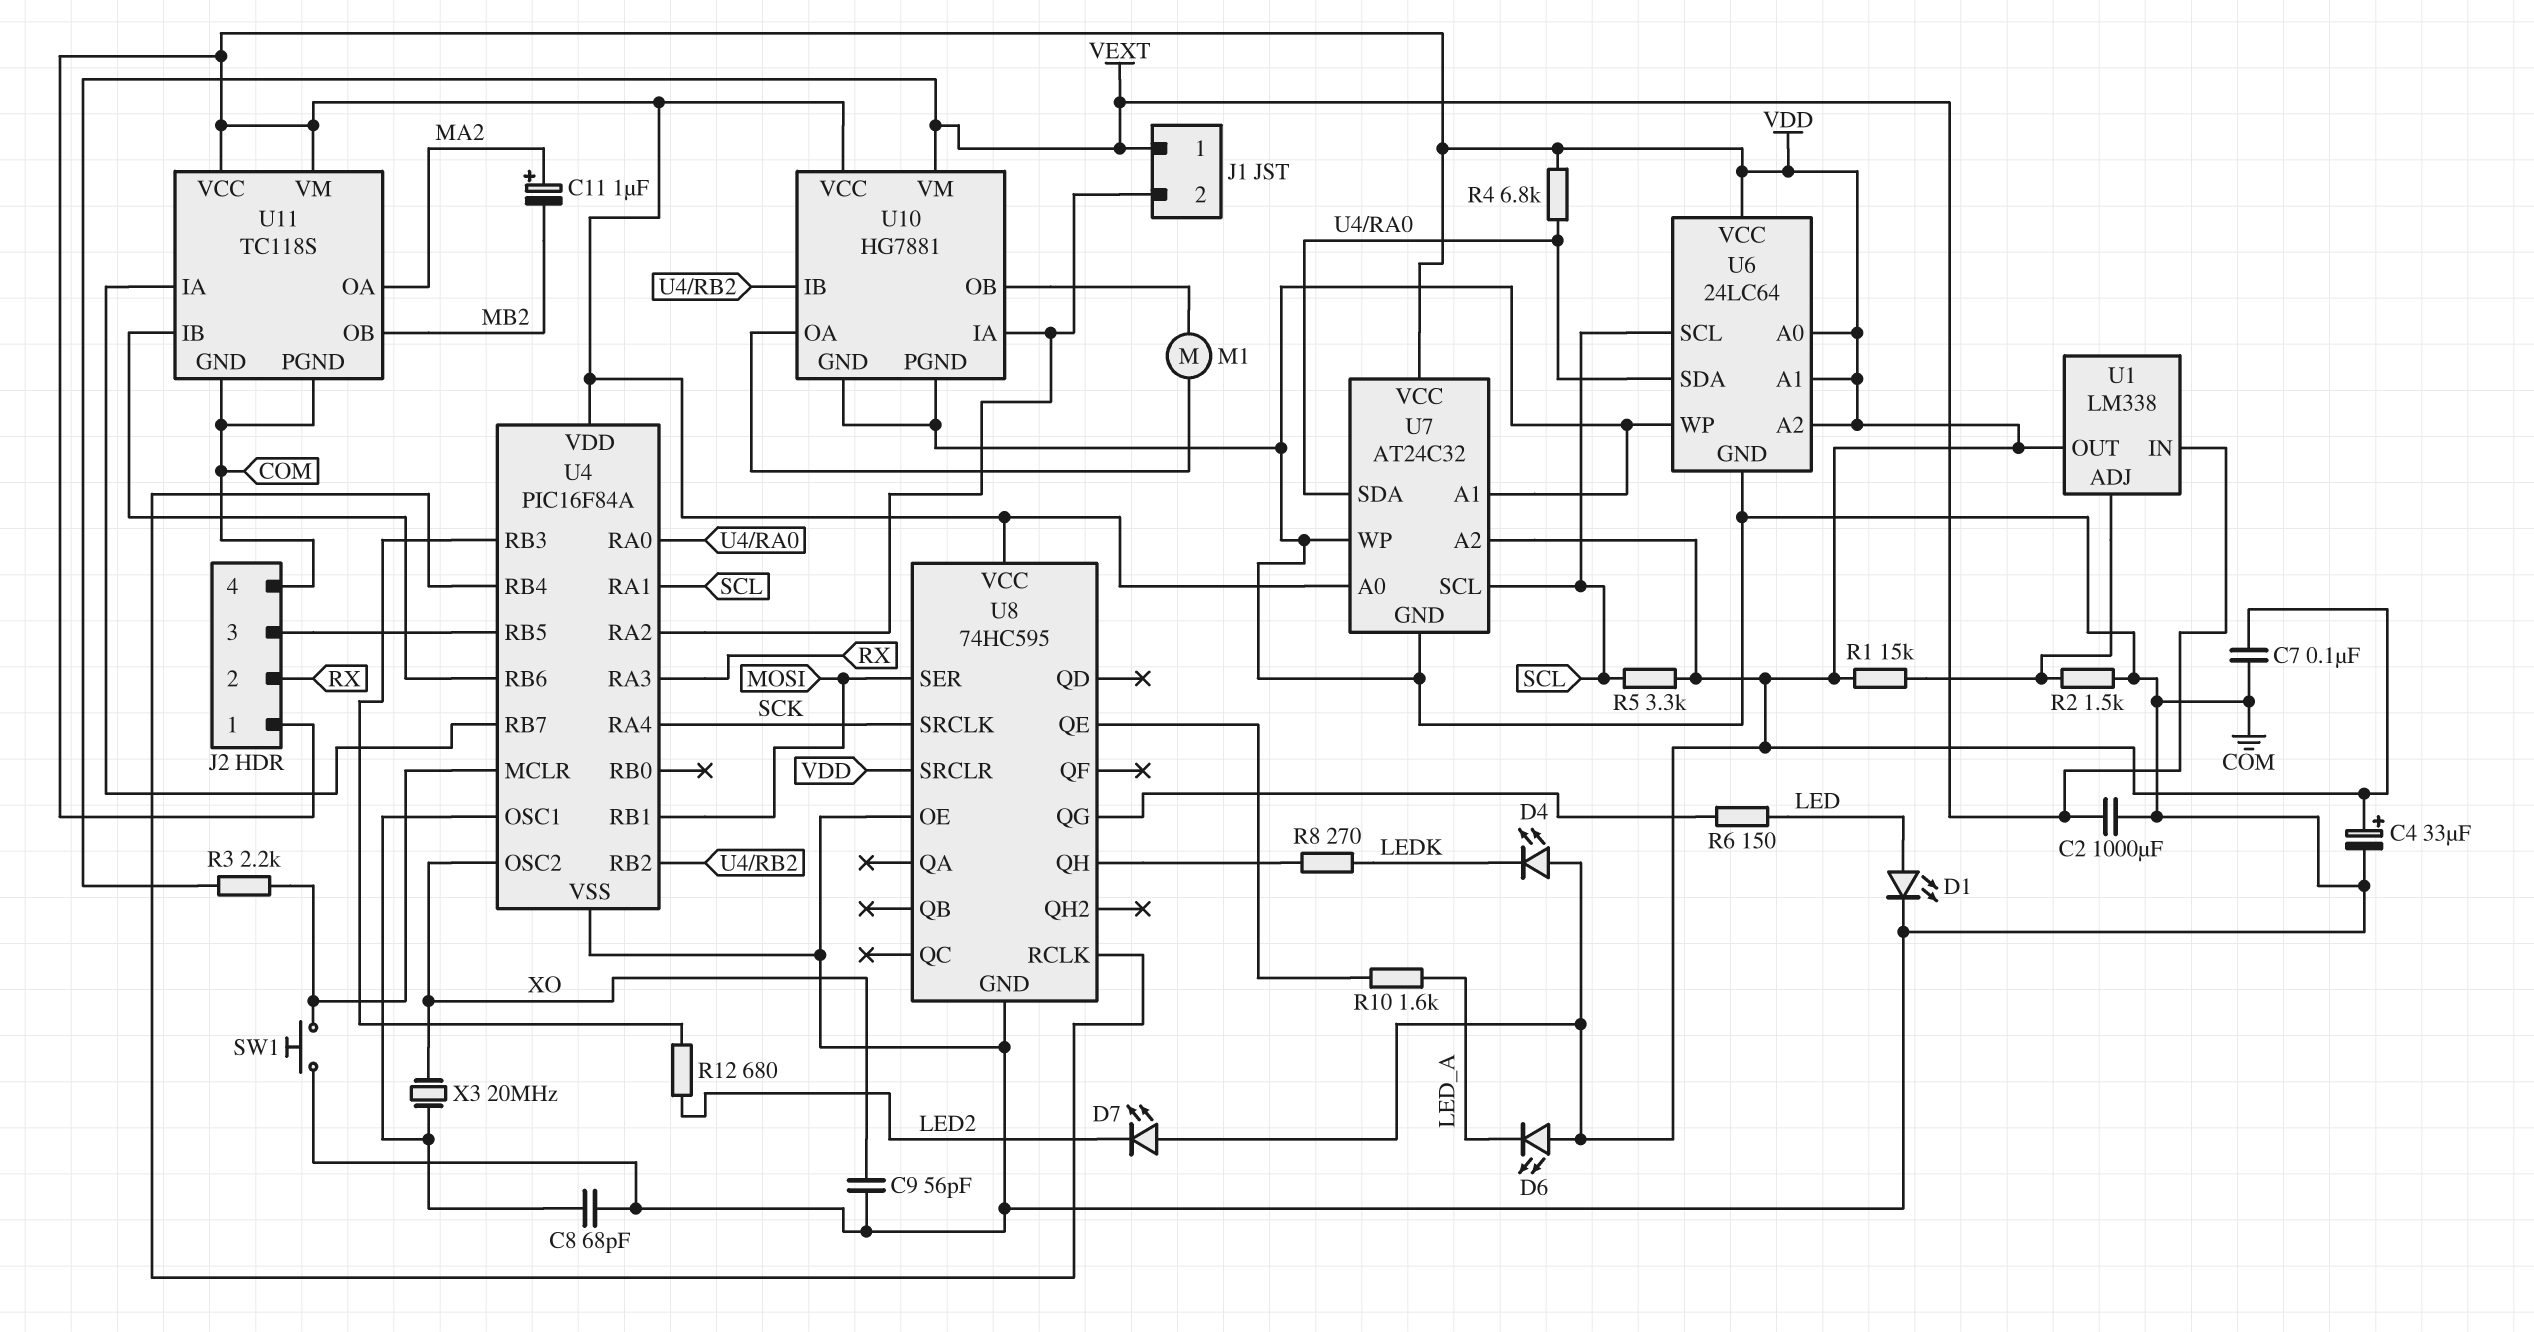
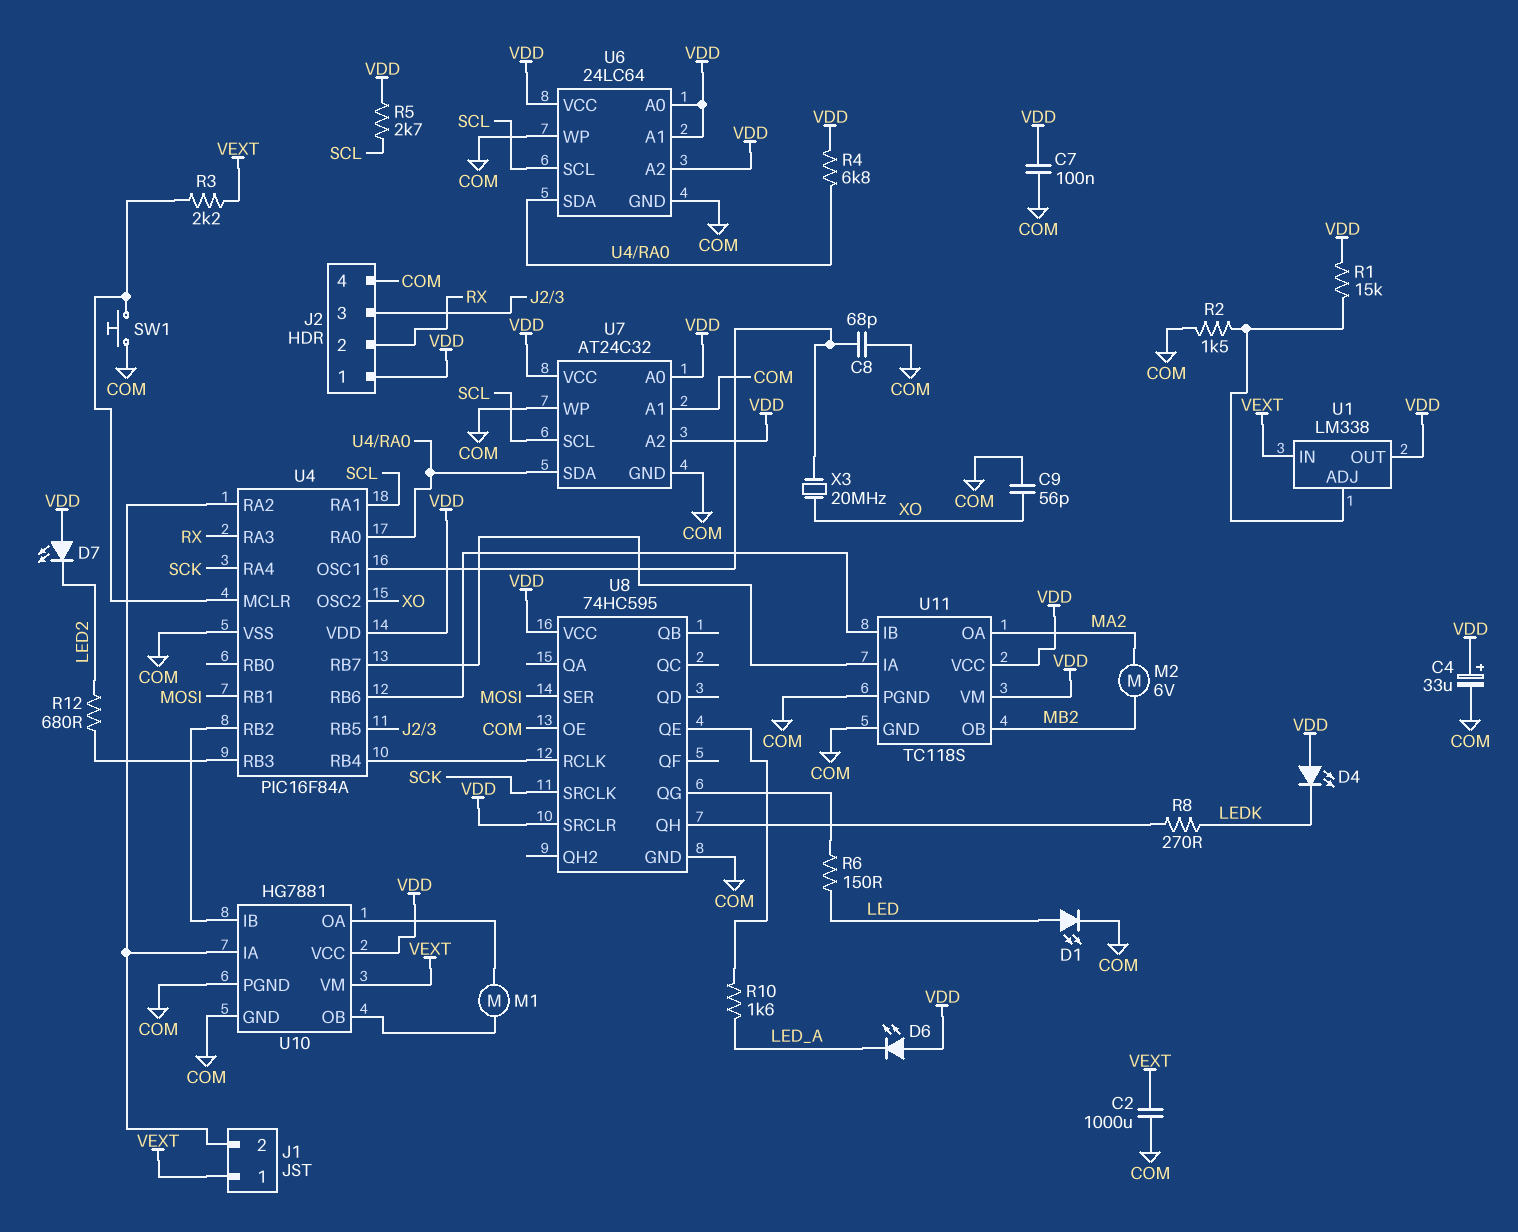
C11: 1uF (plus MA2, minus MB2) -> none
M2: none -> motor 6V (MA2, MB2)
R5: 3.3k (SCL, VDD) -> 2.7k (SCL, VDD)

